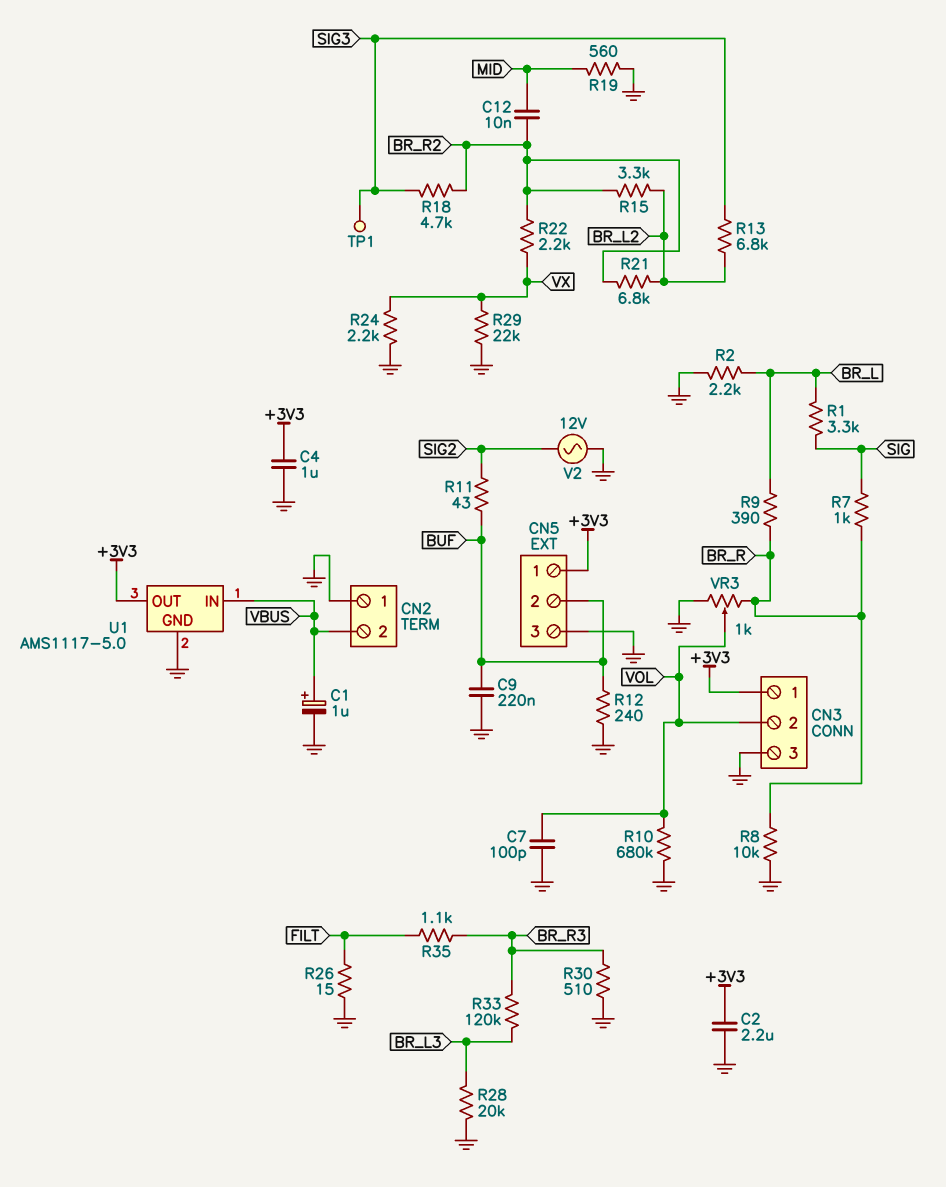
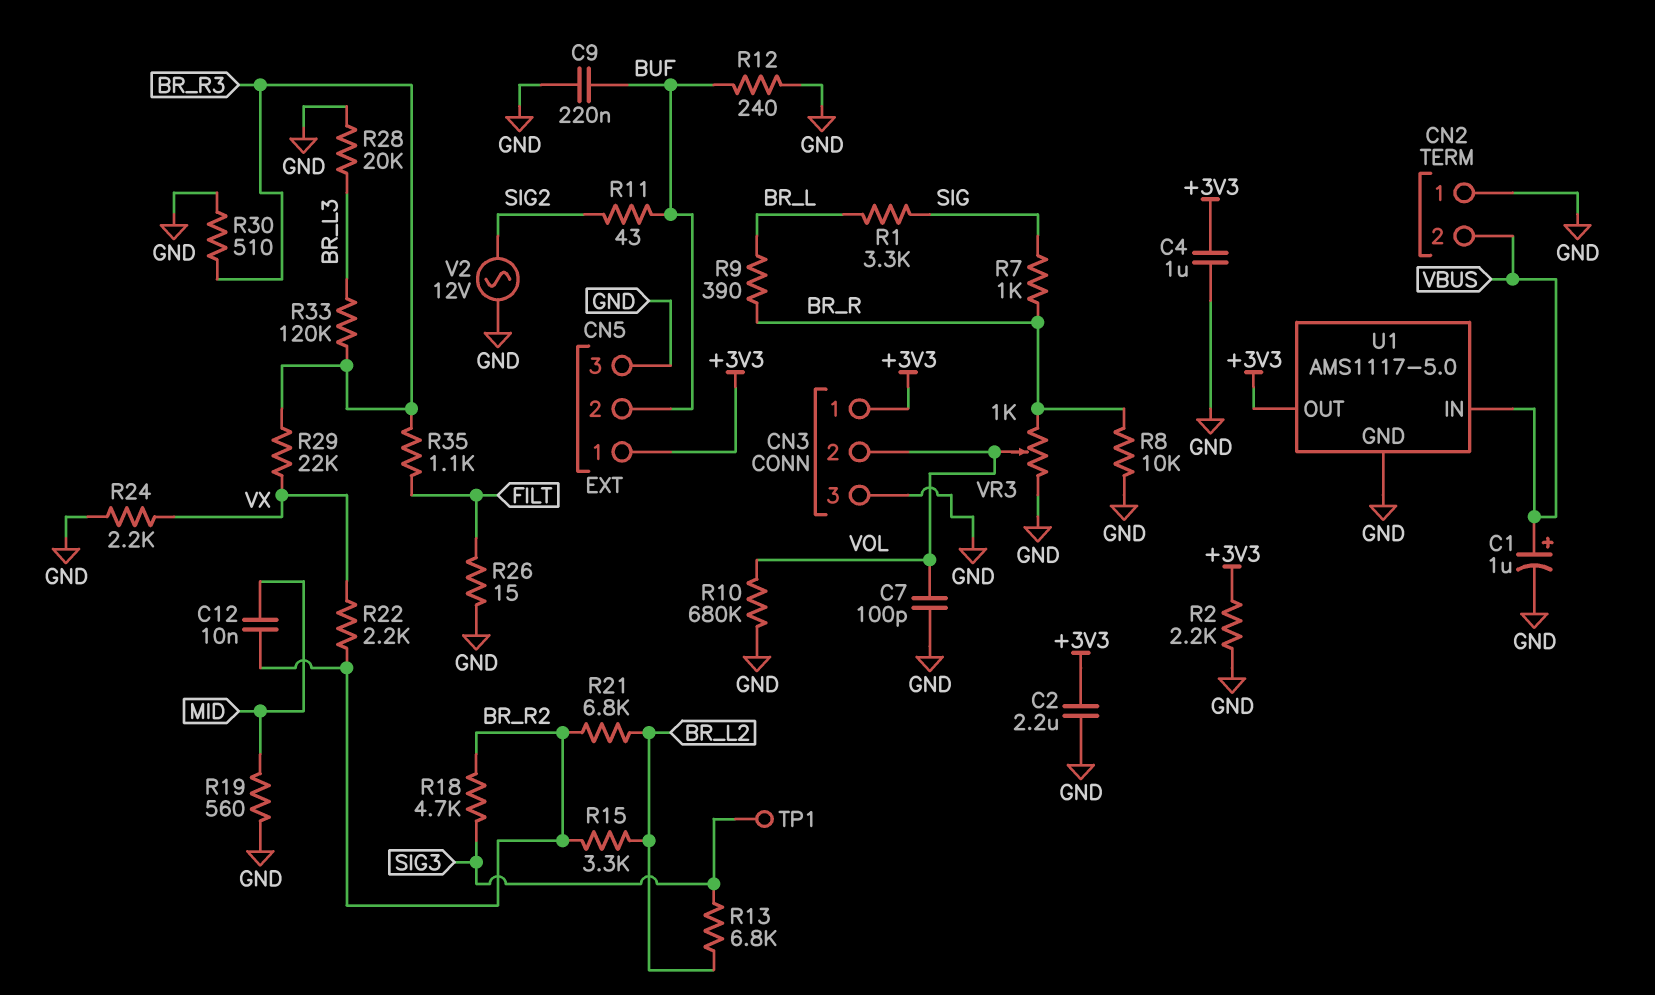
R2: 2.2k (BR_L, GND) -> 2.2k (+3V3, GND)
R29: 22k (GND, VX) -> 22k (BR_R3, VX)

